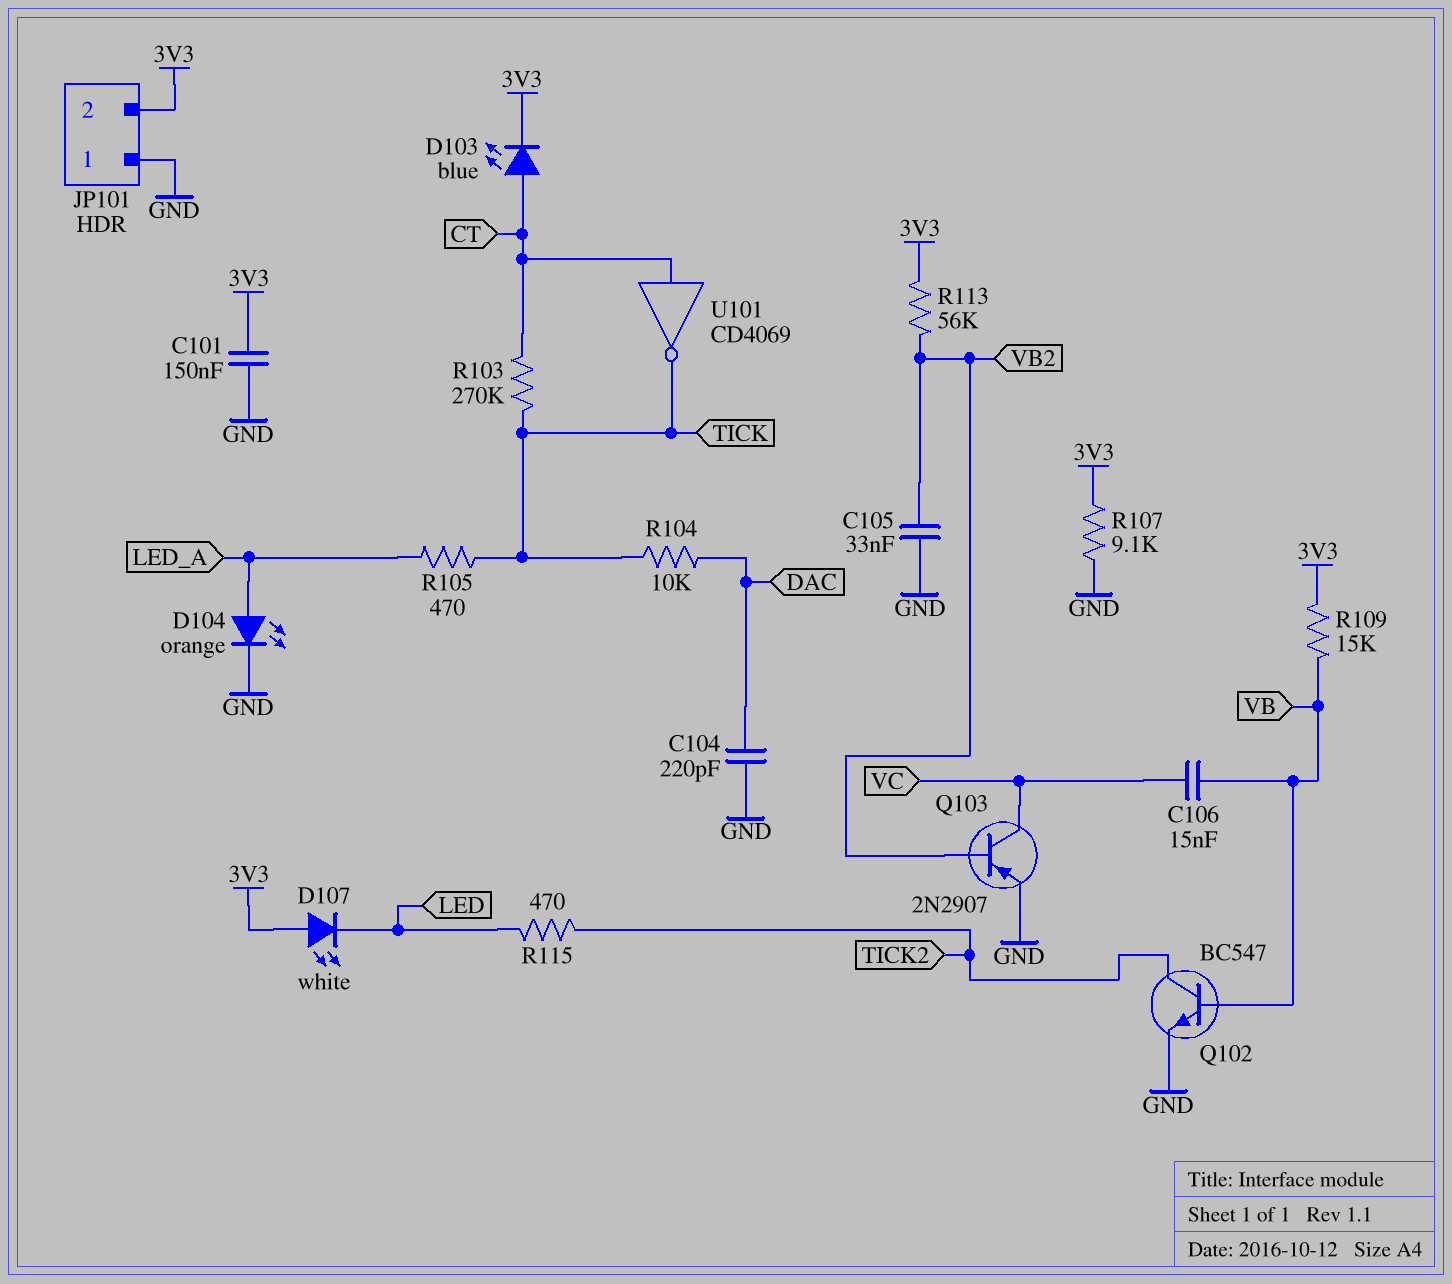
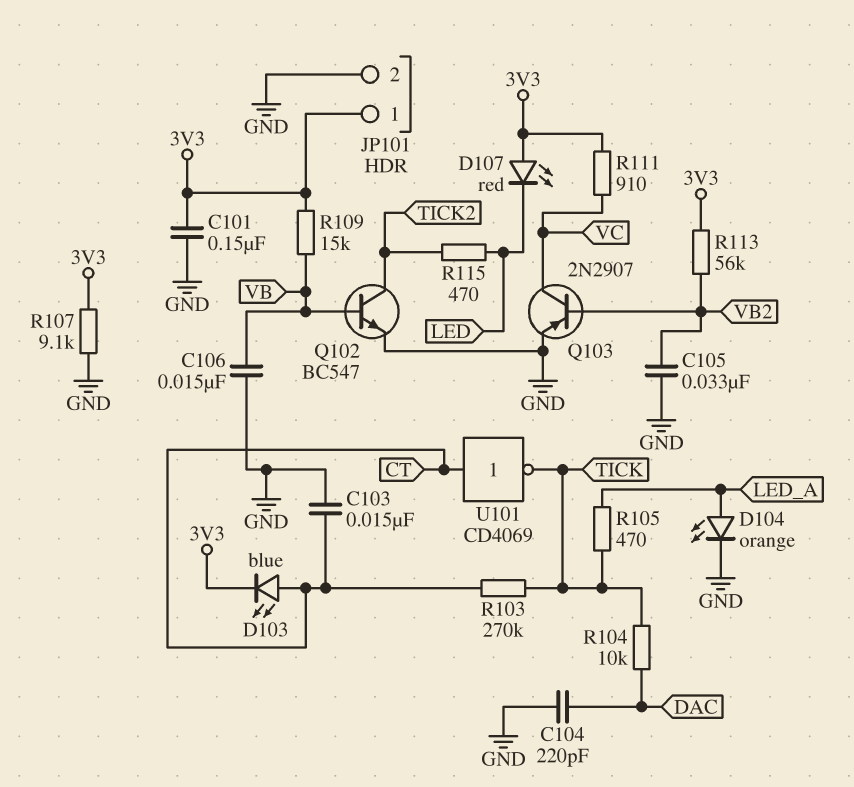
C103: none -> 15nF (CT, GND)
C106: 15nF (VB, VC) -> 15nF (GND, VB)
D107: LED white (A 3V3, K LED) -> LED red (A 3V3, K LED)
JP101 pin 1: GND -> 3V3
JP101 pin 2: 3V3 -> GND
R111: none -> 910 (3V3, VC)

